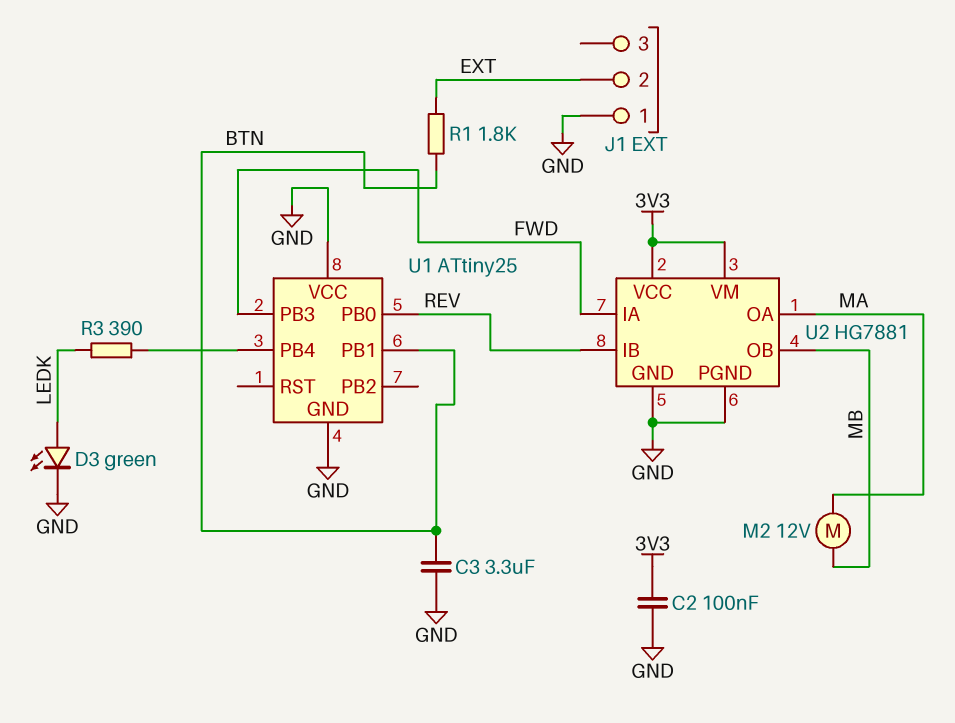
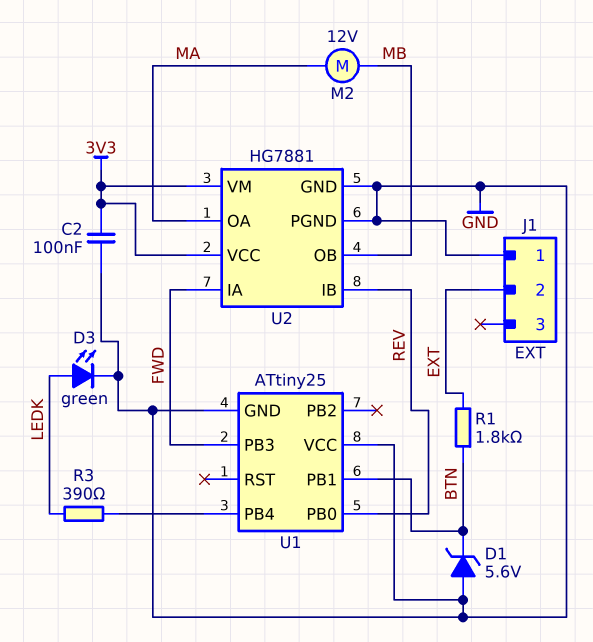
C3: 3.3uF (BTN, GND) -> none
D1: none -> zener 5.6V (A GND, K BTN)

